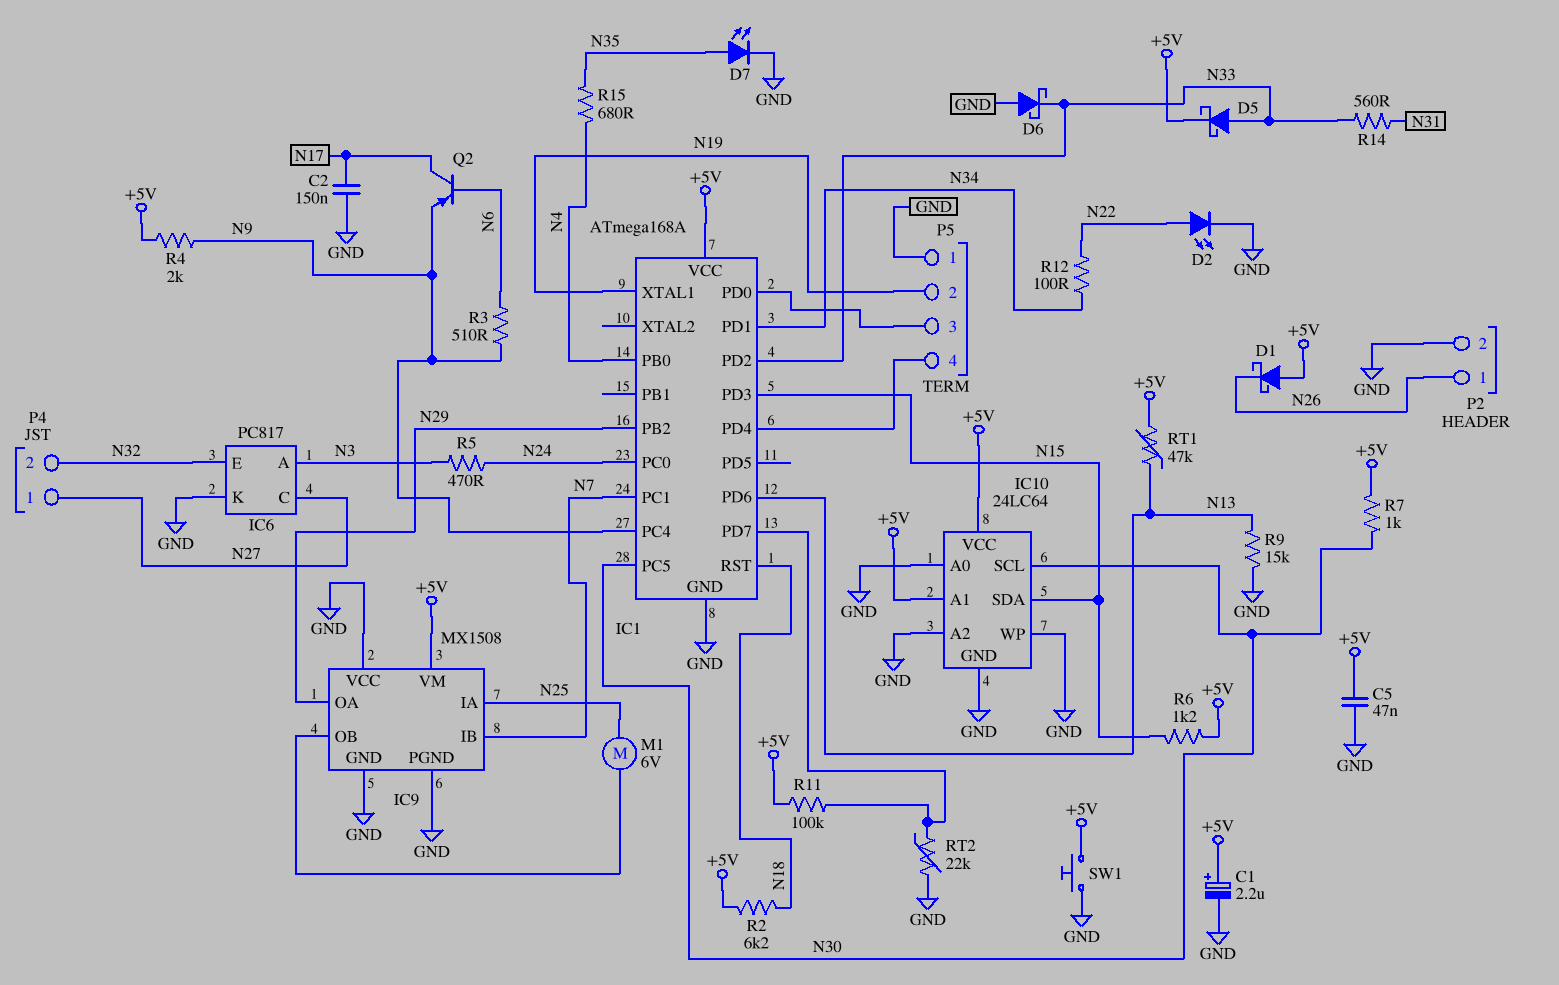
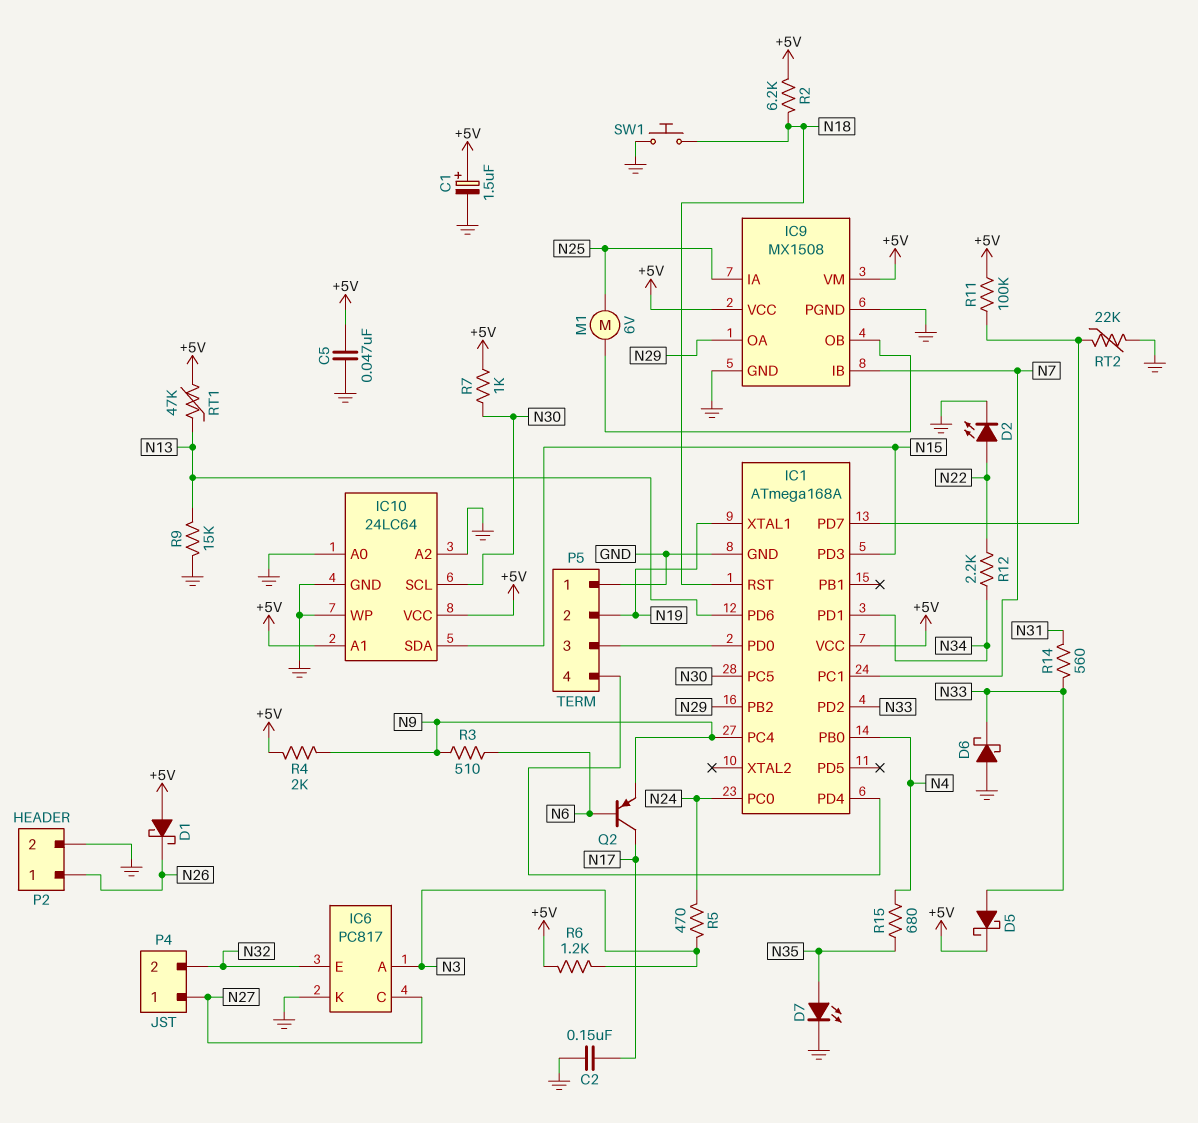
C1: 2.2uF (plus +5V, minus GND) -> 1.5uF (plus +5V, minus GND)
IC9 pin VCC: GND -> +5V
R6: 1.2k (+5V, N15) -> 1.2k (+5V, N3)
R12: 100 (N22, N34) -> 2.2k (N22, N34)
SW1: button (+5V, GND) -> button (GND, N18)

